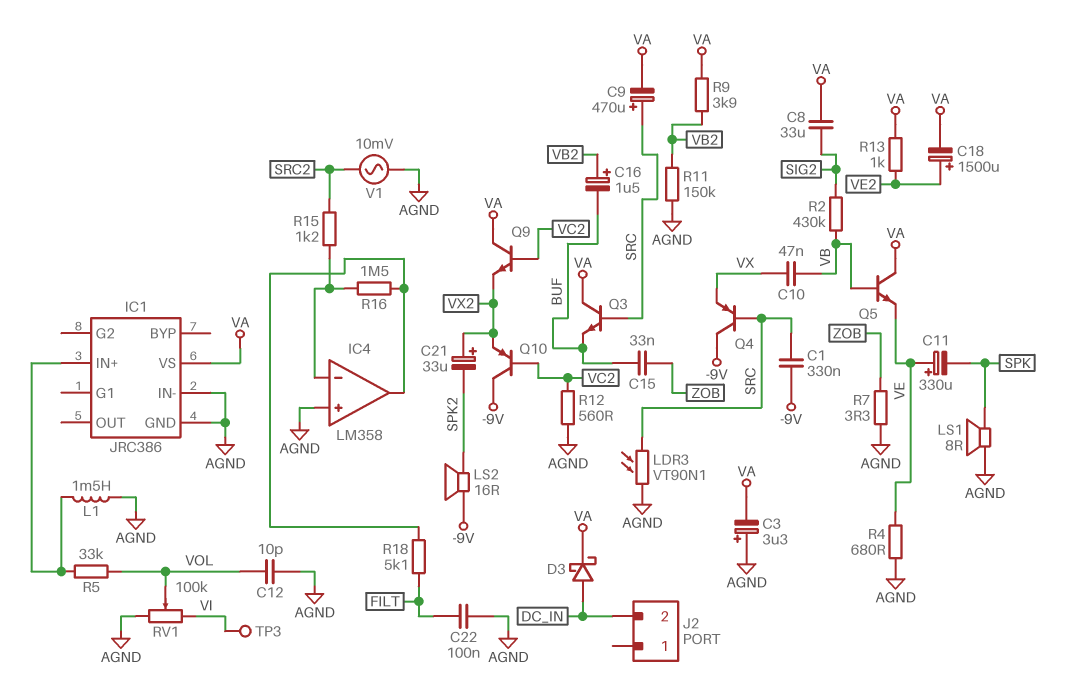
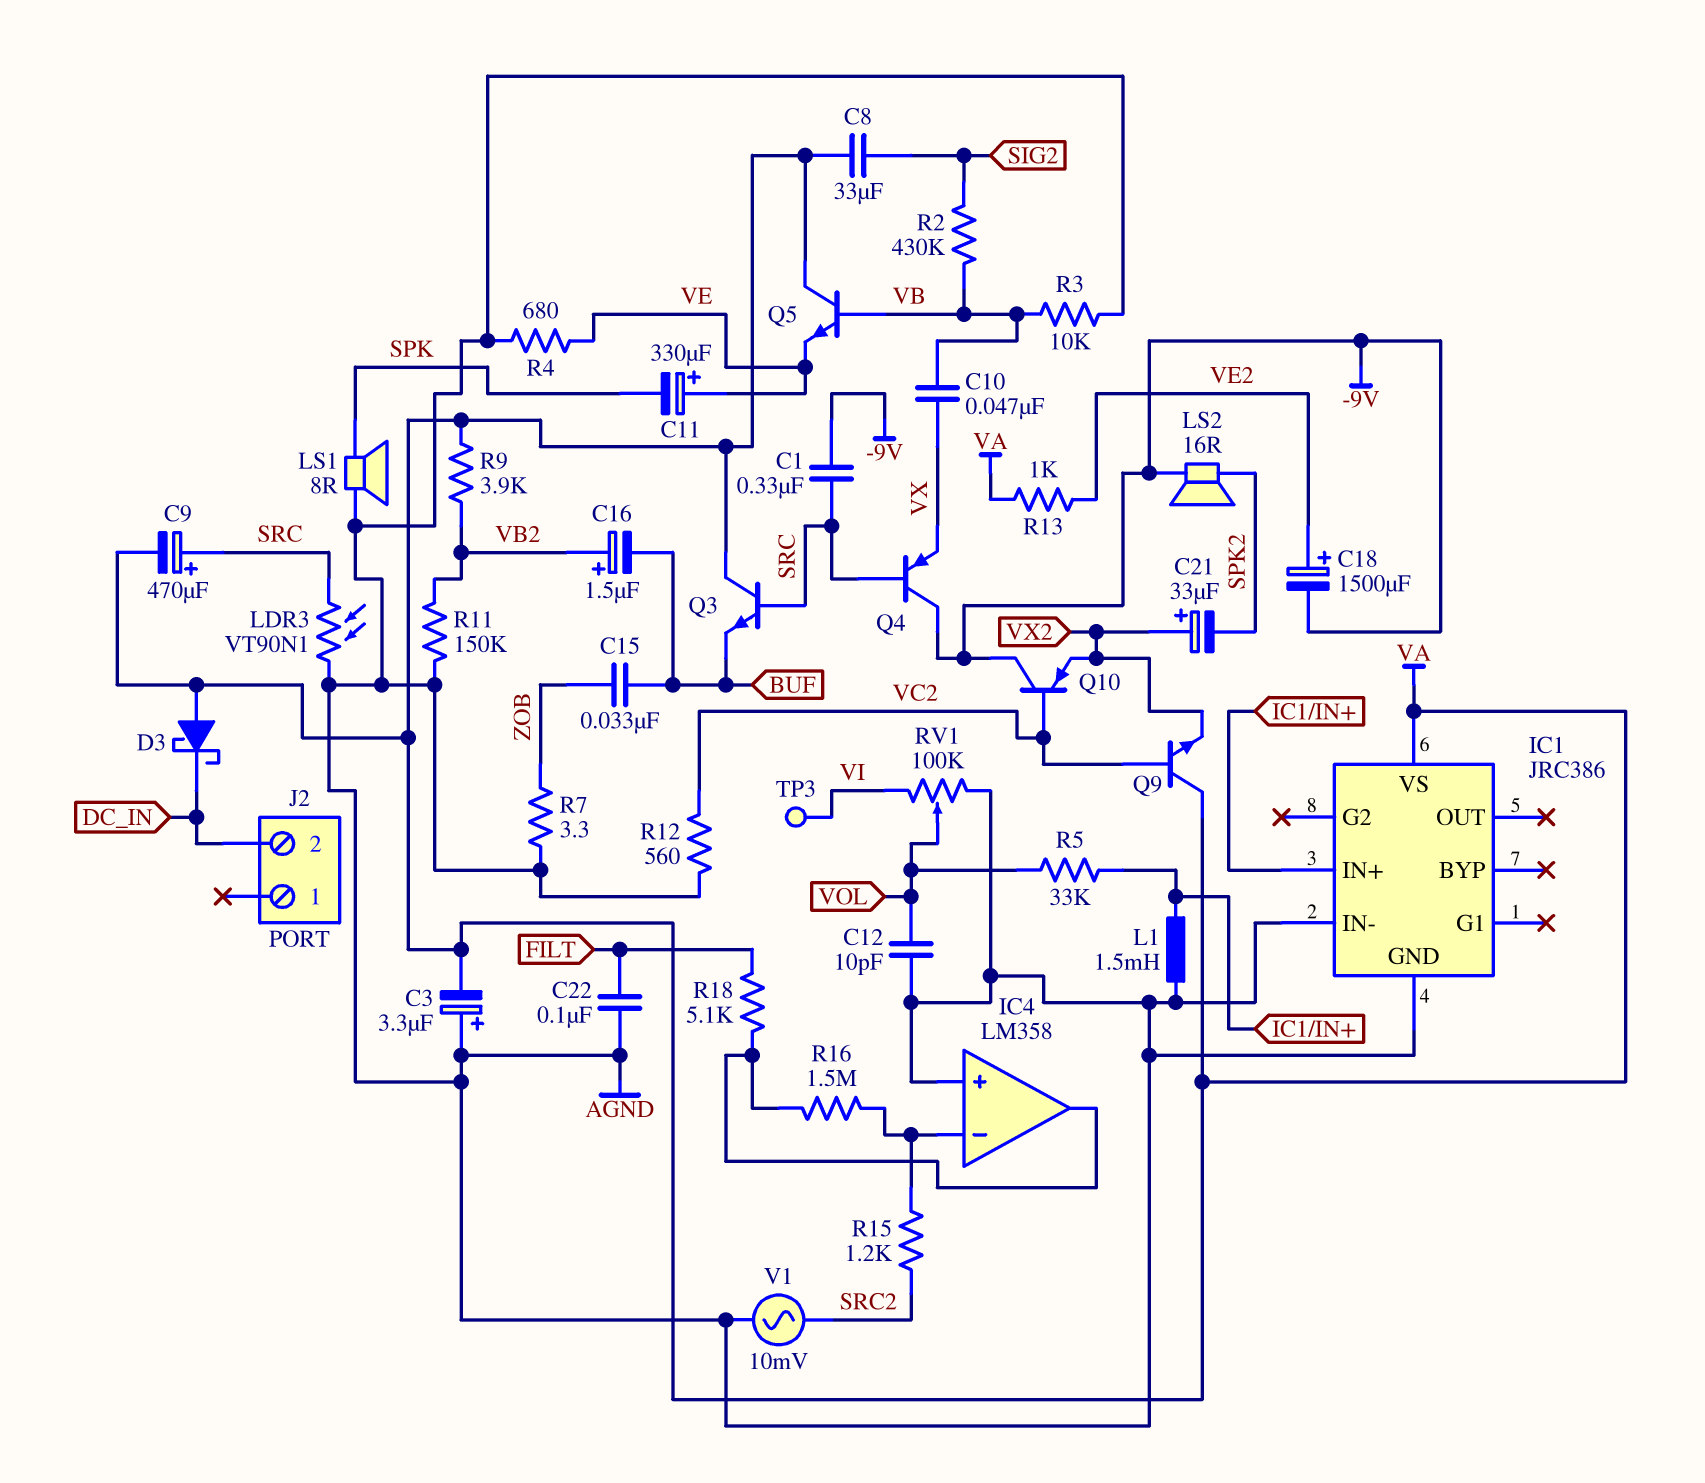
C18: 1500uF (plus VE2, minus VA) -> 1500uF (plus VE2, minus -9V)
D3: schottky (A DC_IN, K VA) -> schottky (A VA, K DC_IN)
R3: none -> 10k (AGND, VB)

